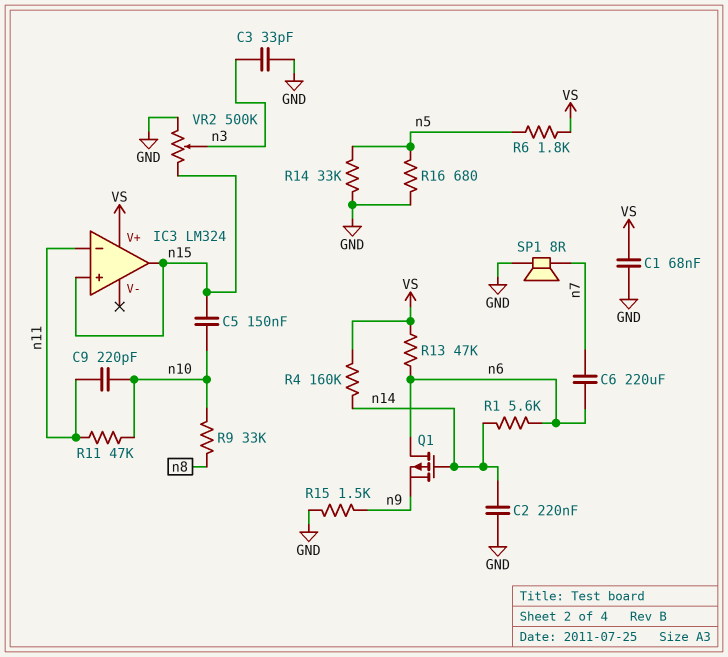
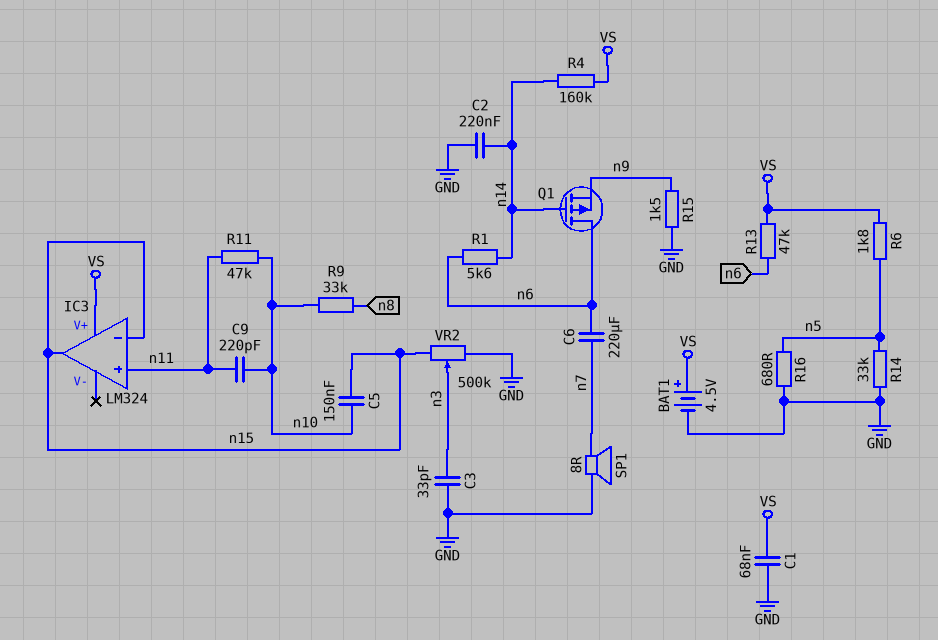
BAT1: none -> 4.5V (plus VS, minus GND)
IC3 pin in+: n15 -> n11
IC3 pin in-: n11 -> n15

